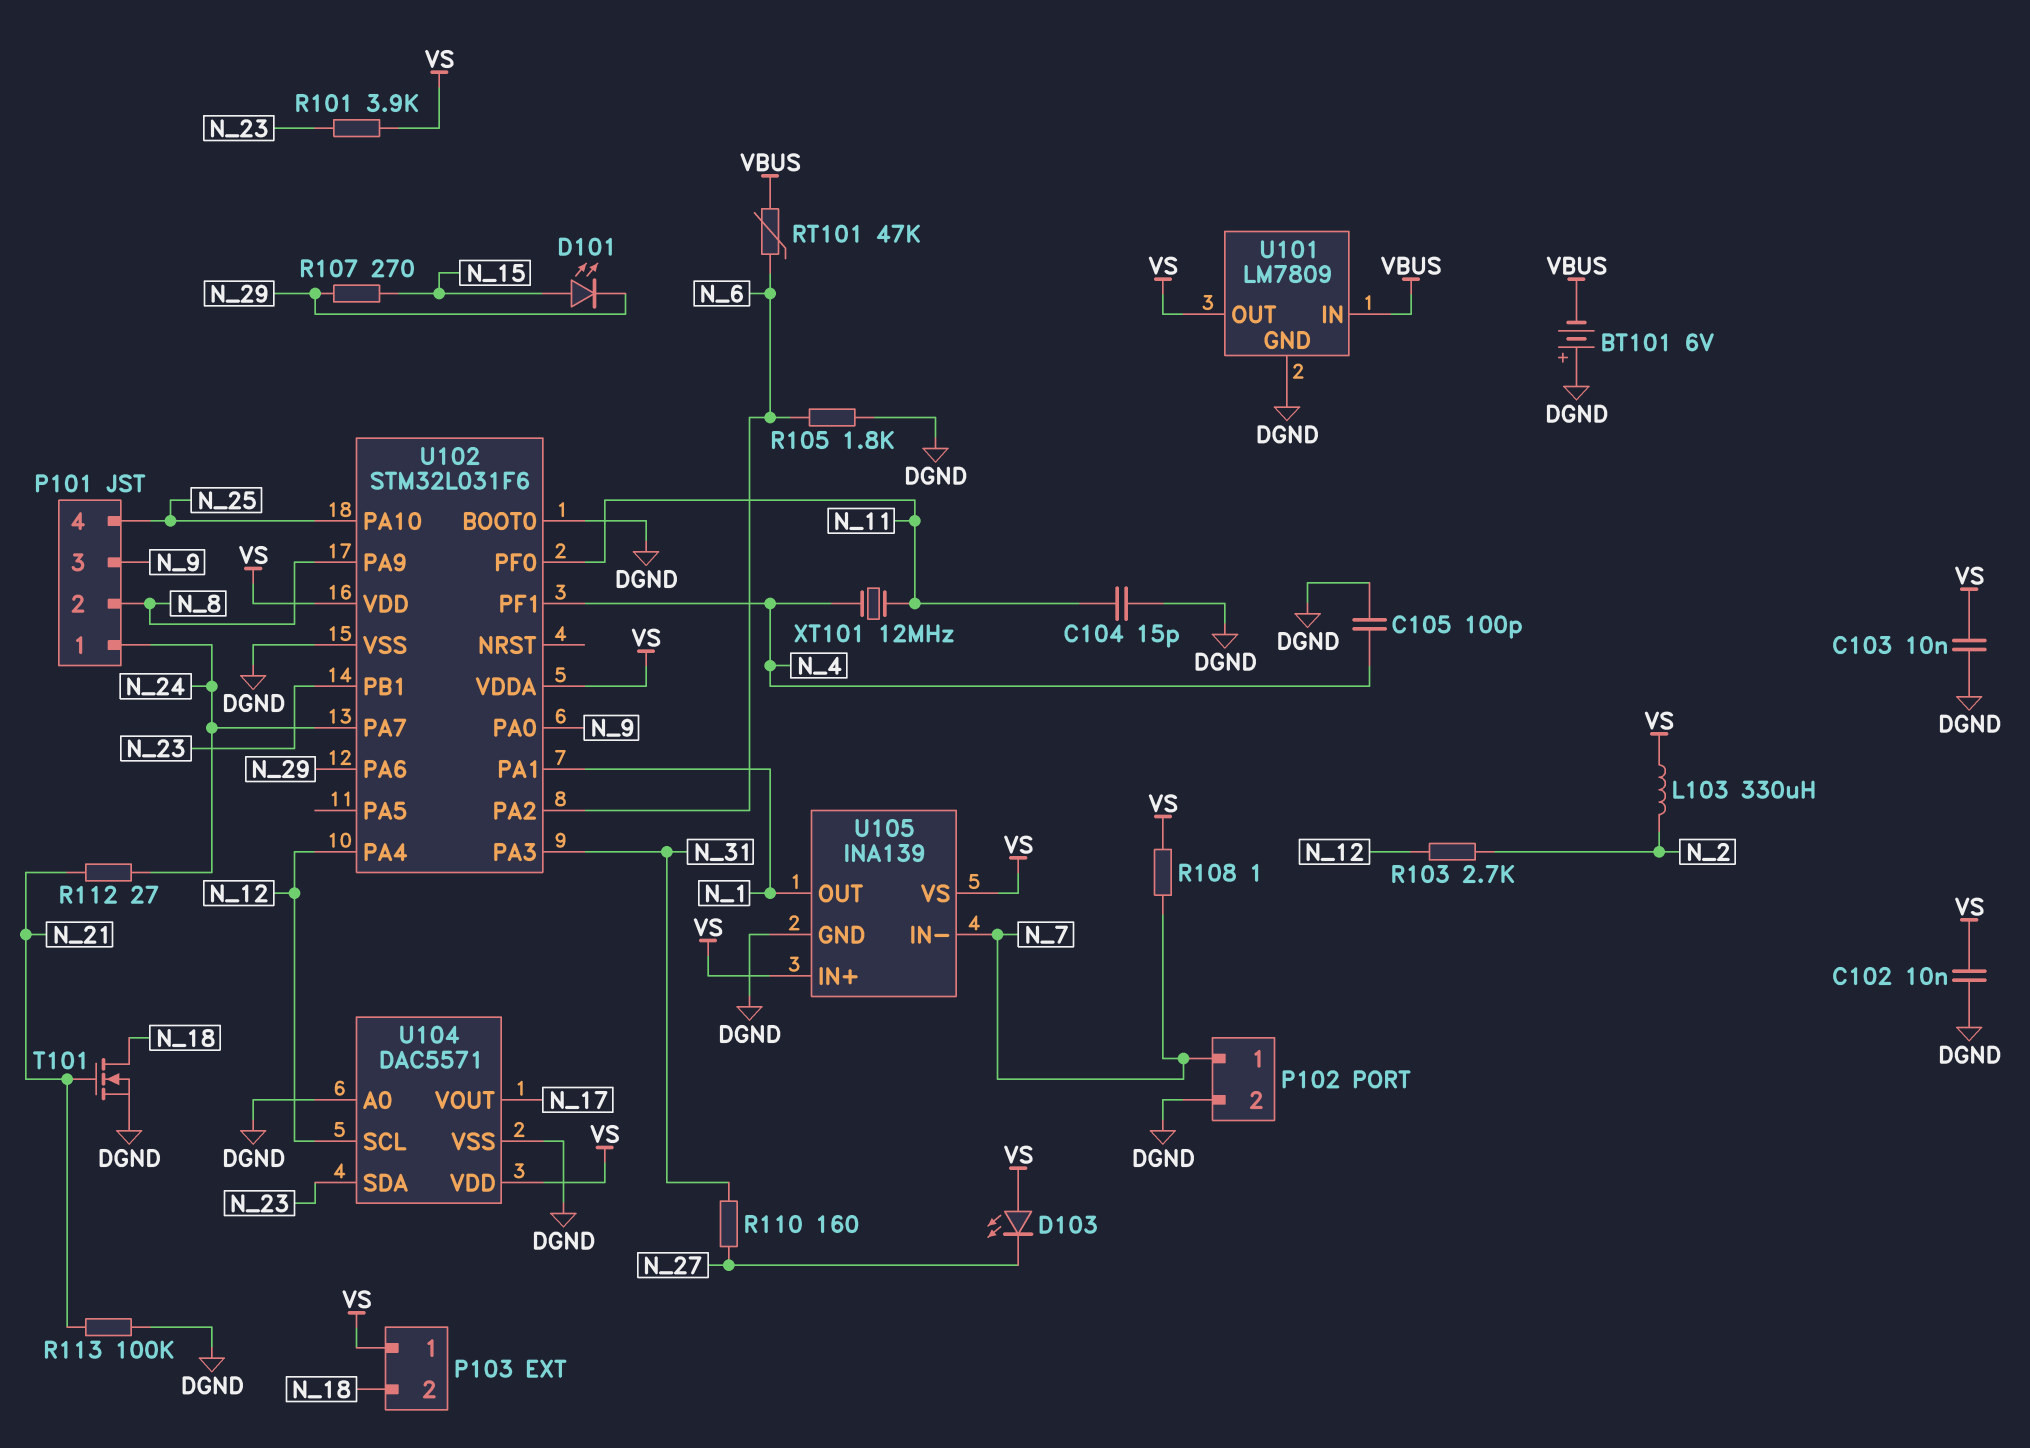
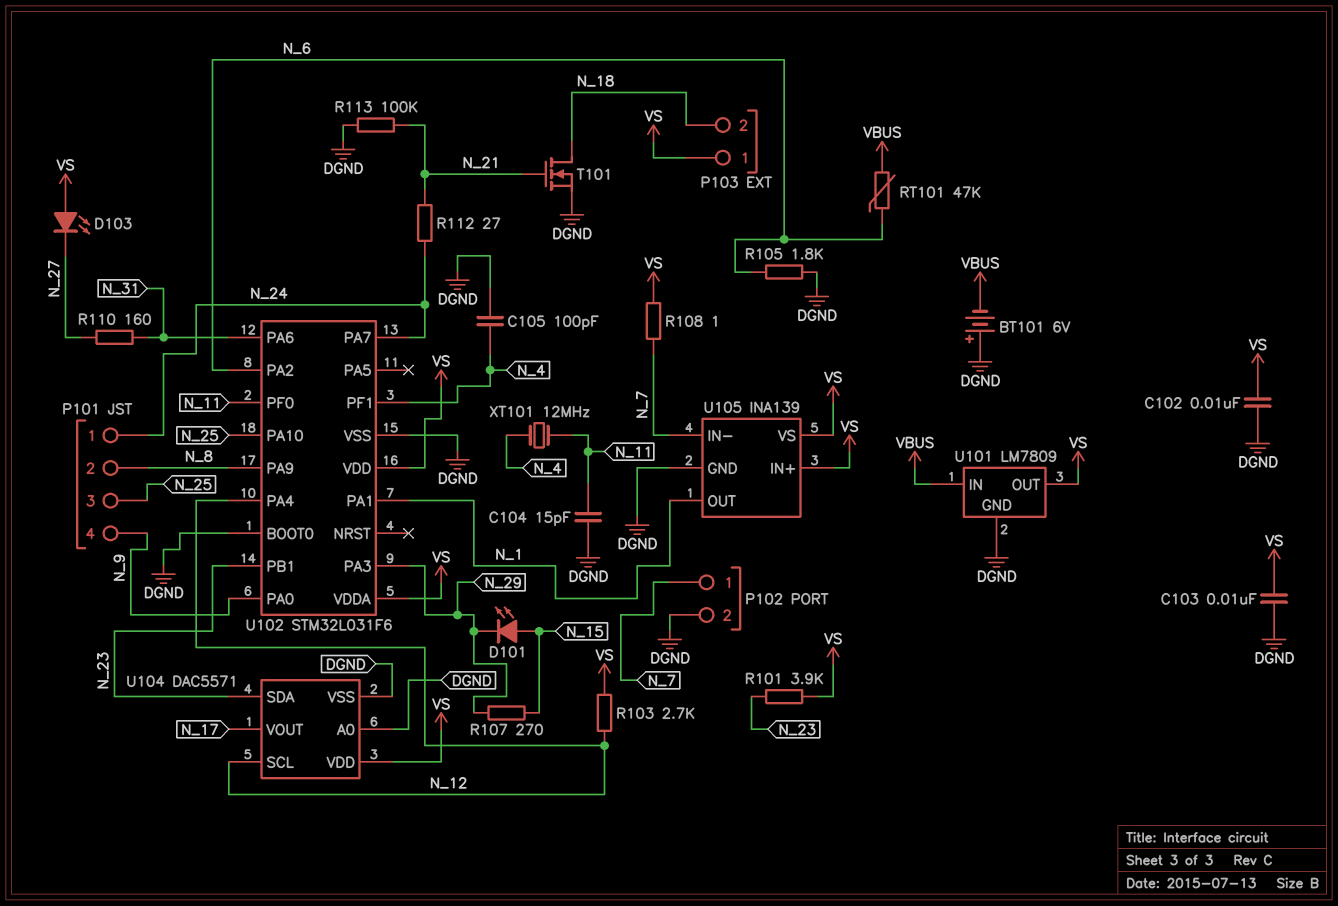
L103: 330uH (N_2, VS) -> none
P101 pin 3: N_9 -> N_25
P101 pin 4: N_25 -> N_9
R103: 2.7k (N_2, N_12) -> 2.7k (N_12, VS)
U102 pin PA3: N_31 -> N_29
U102 pin PA6: N_29 -> N_31

